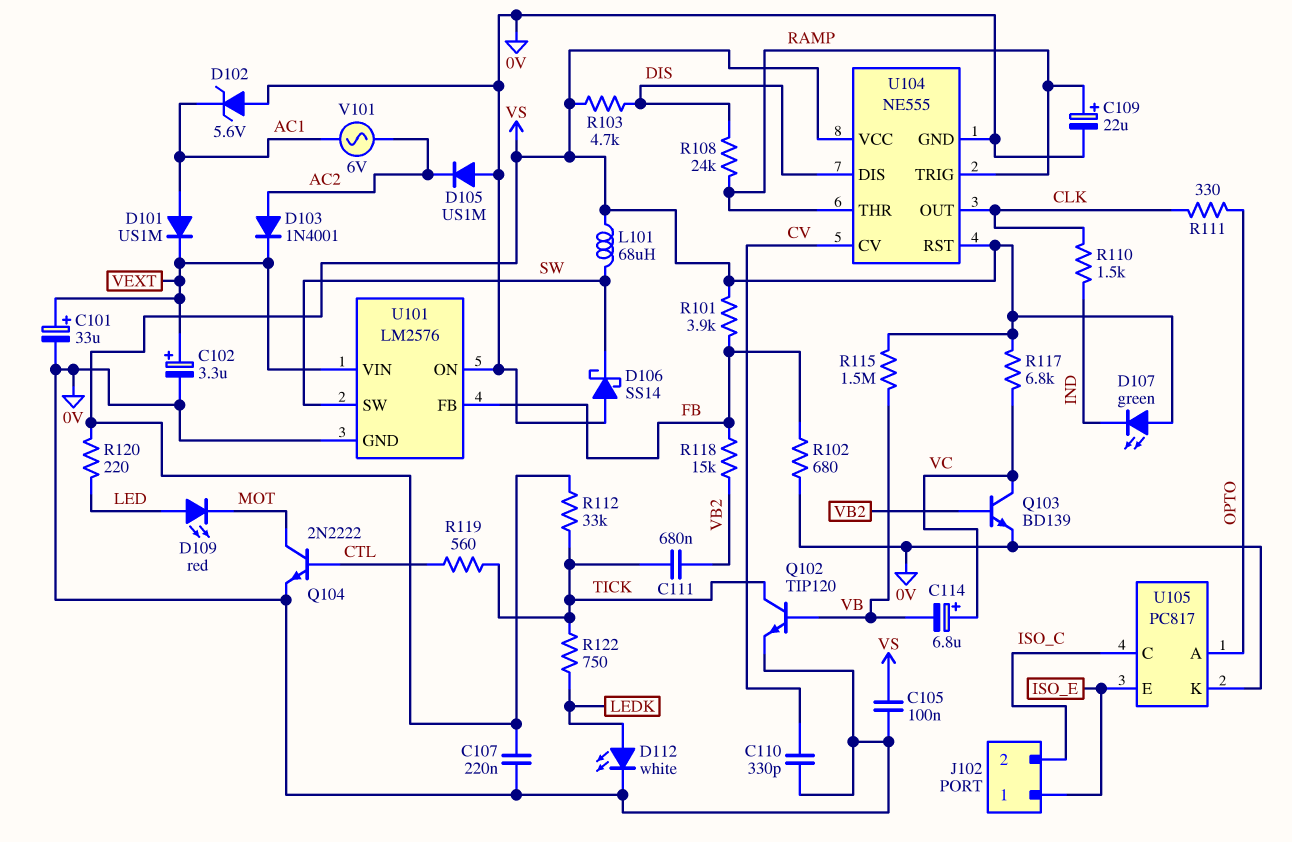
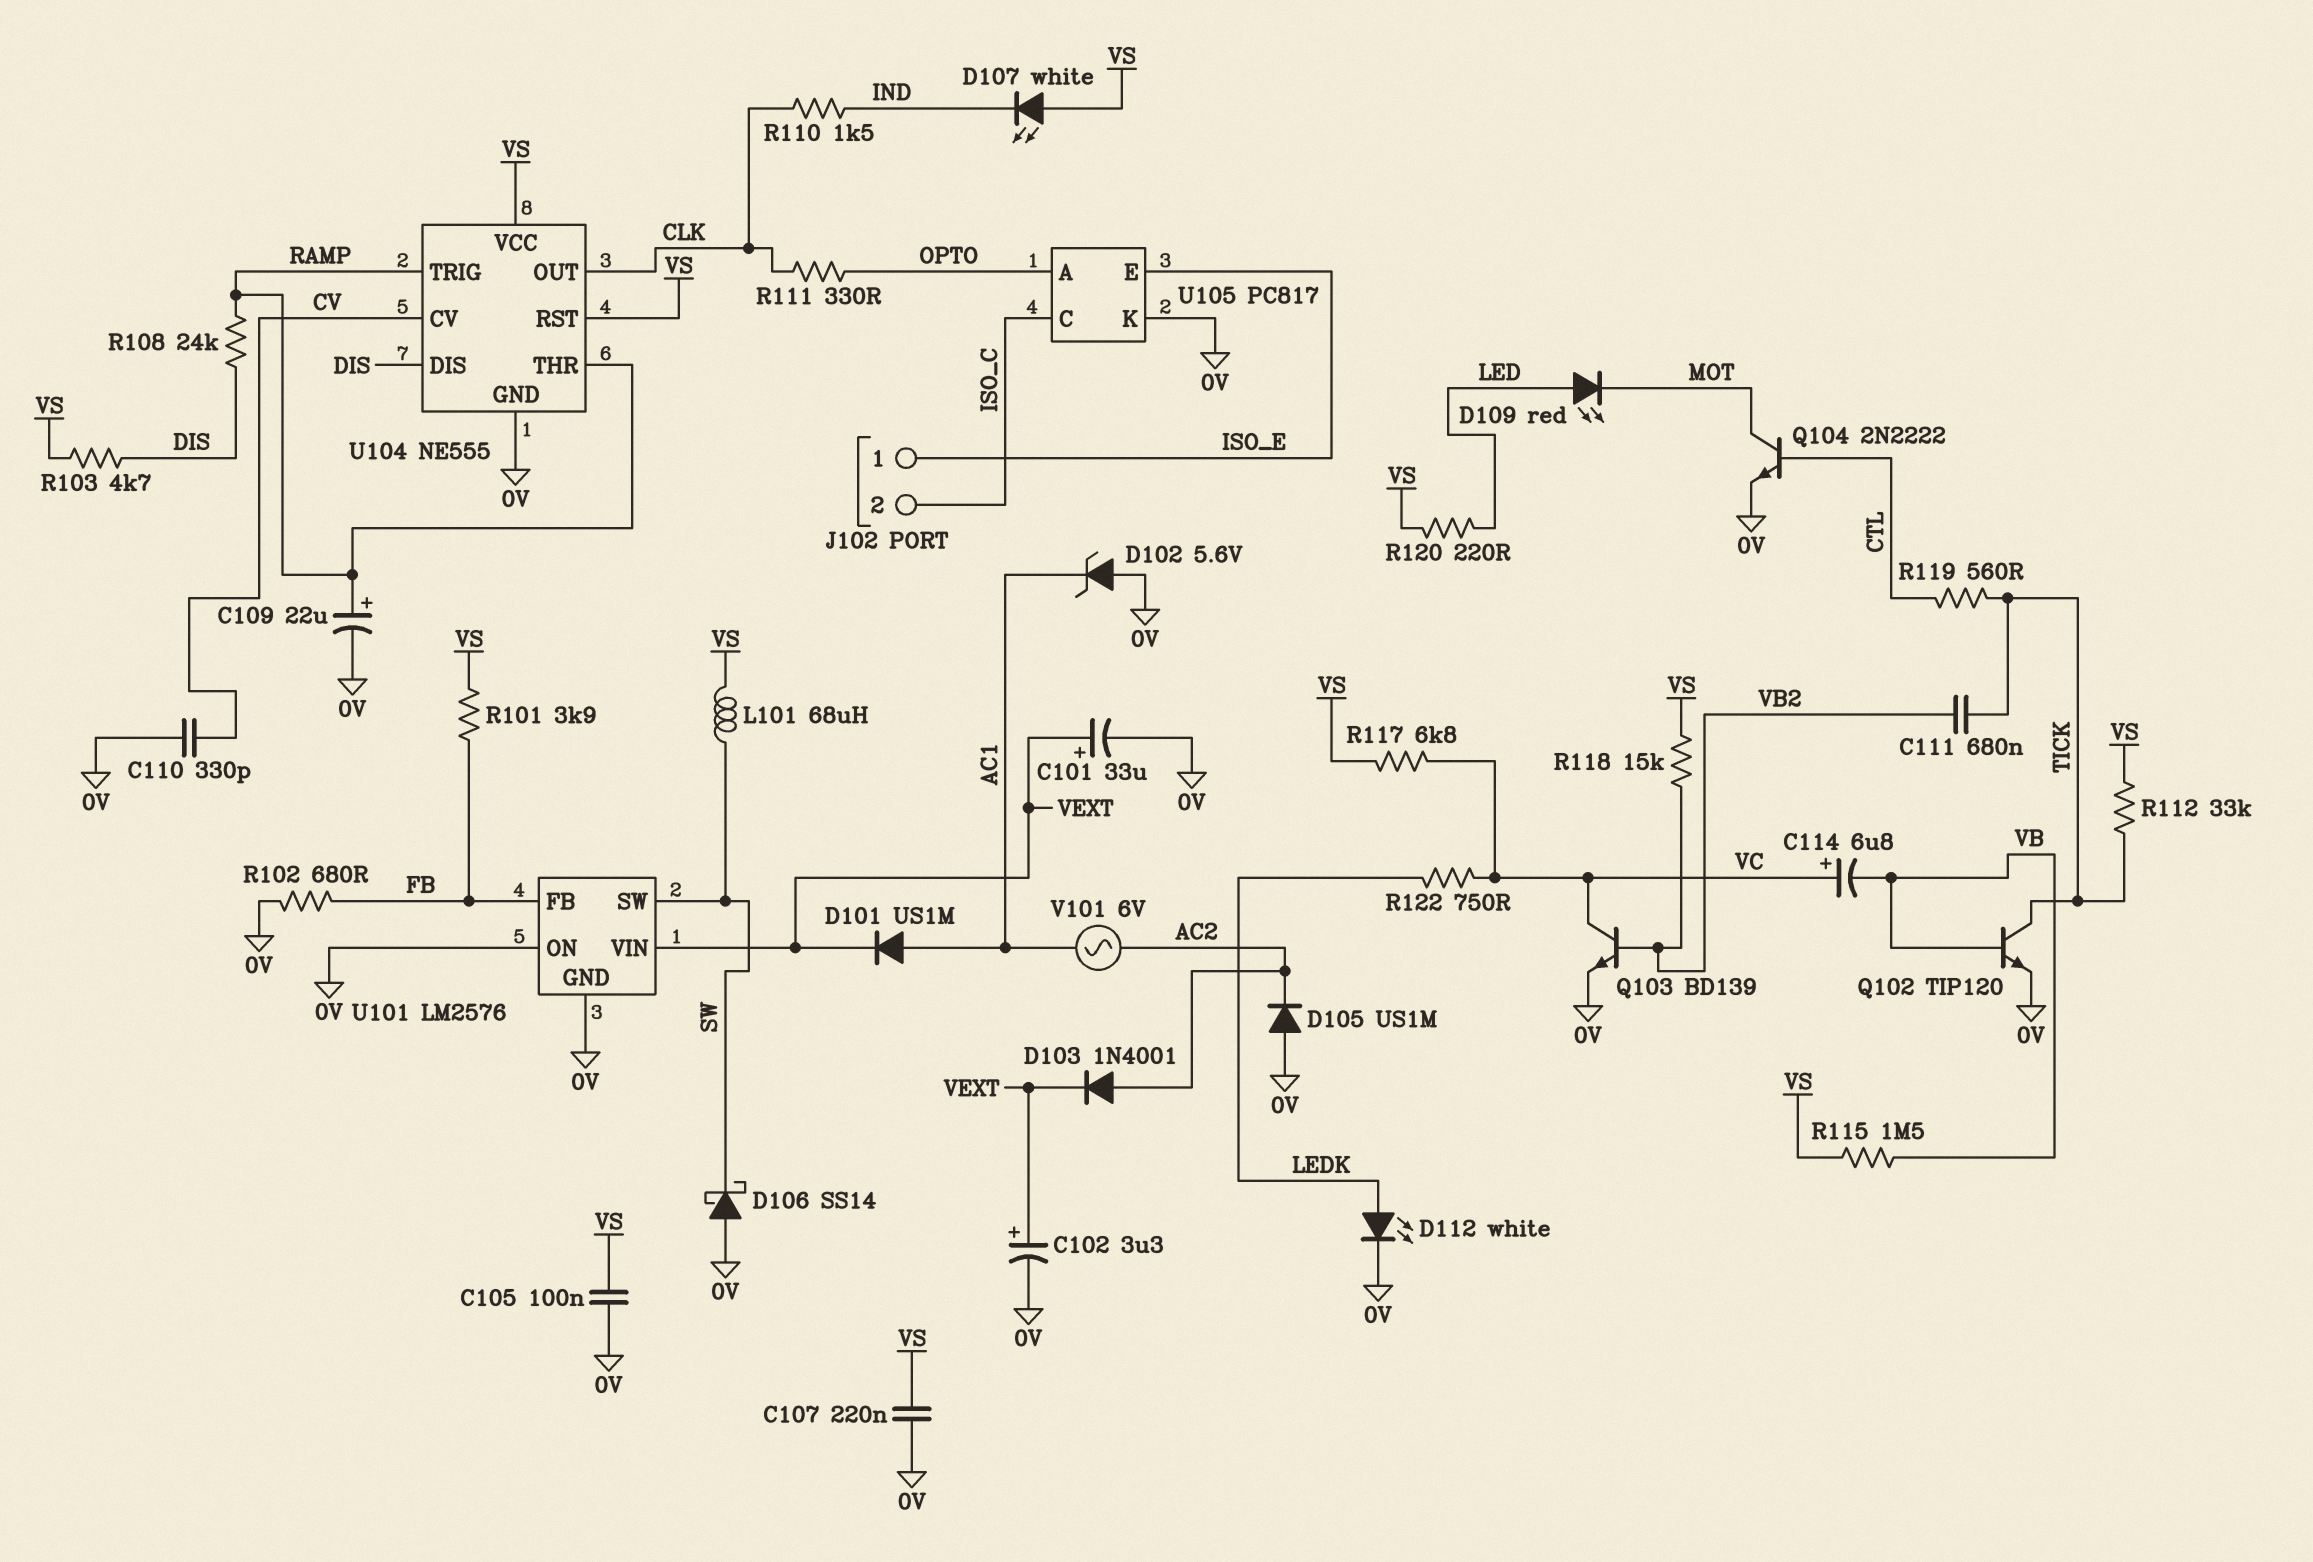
D107: LED green (A VS, K IND) -> LED white (A VS, K IND)
R118: 15k (FB, VB2) -> 15k (VB2, VS)
R122: 750 (LEDK, TICK) -> 750 (LEDK, VC)

